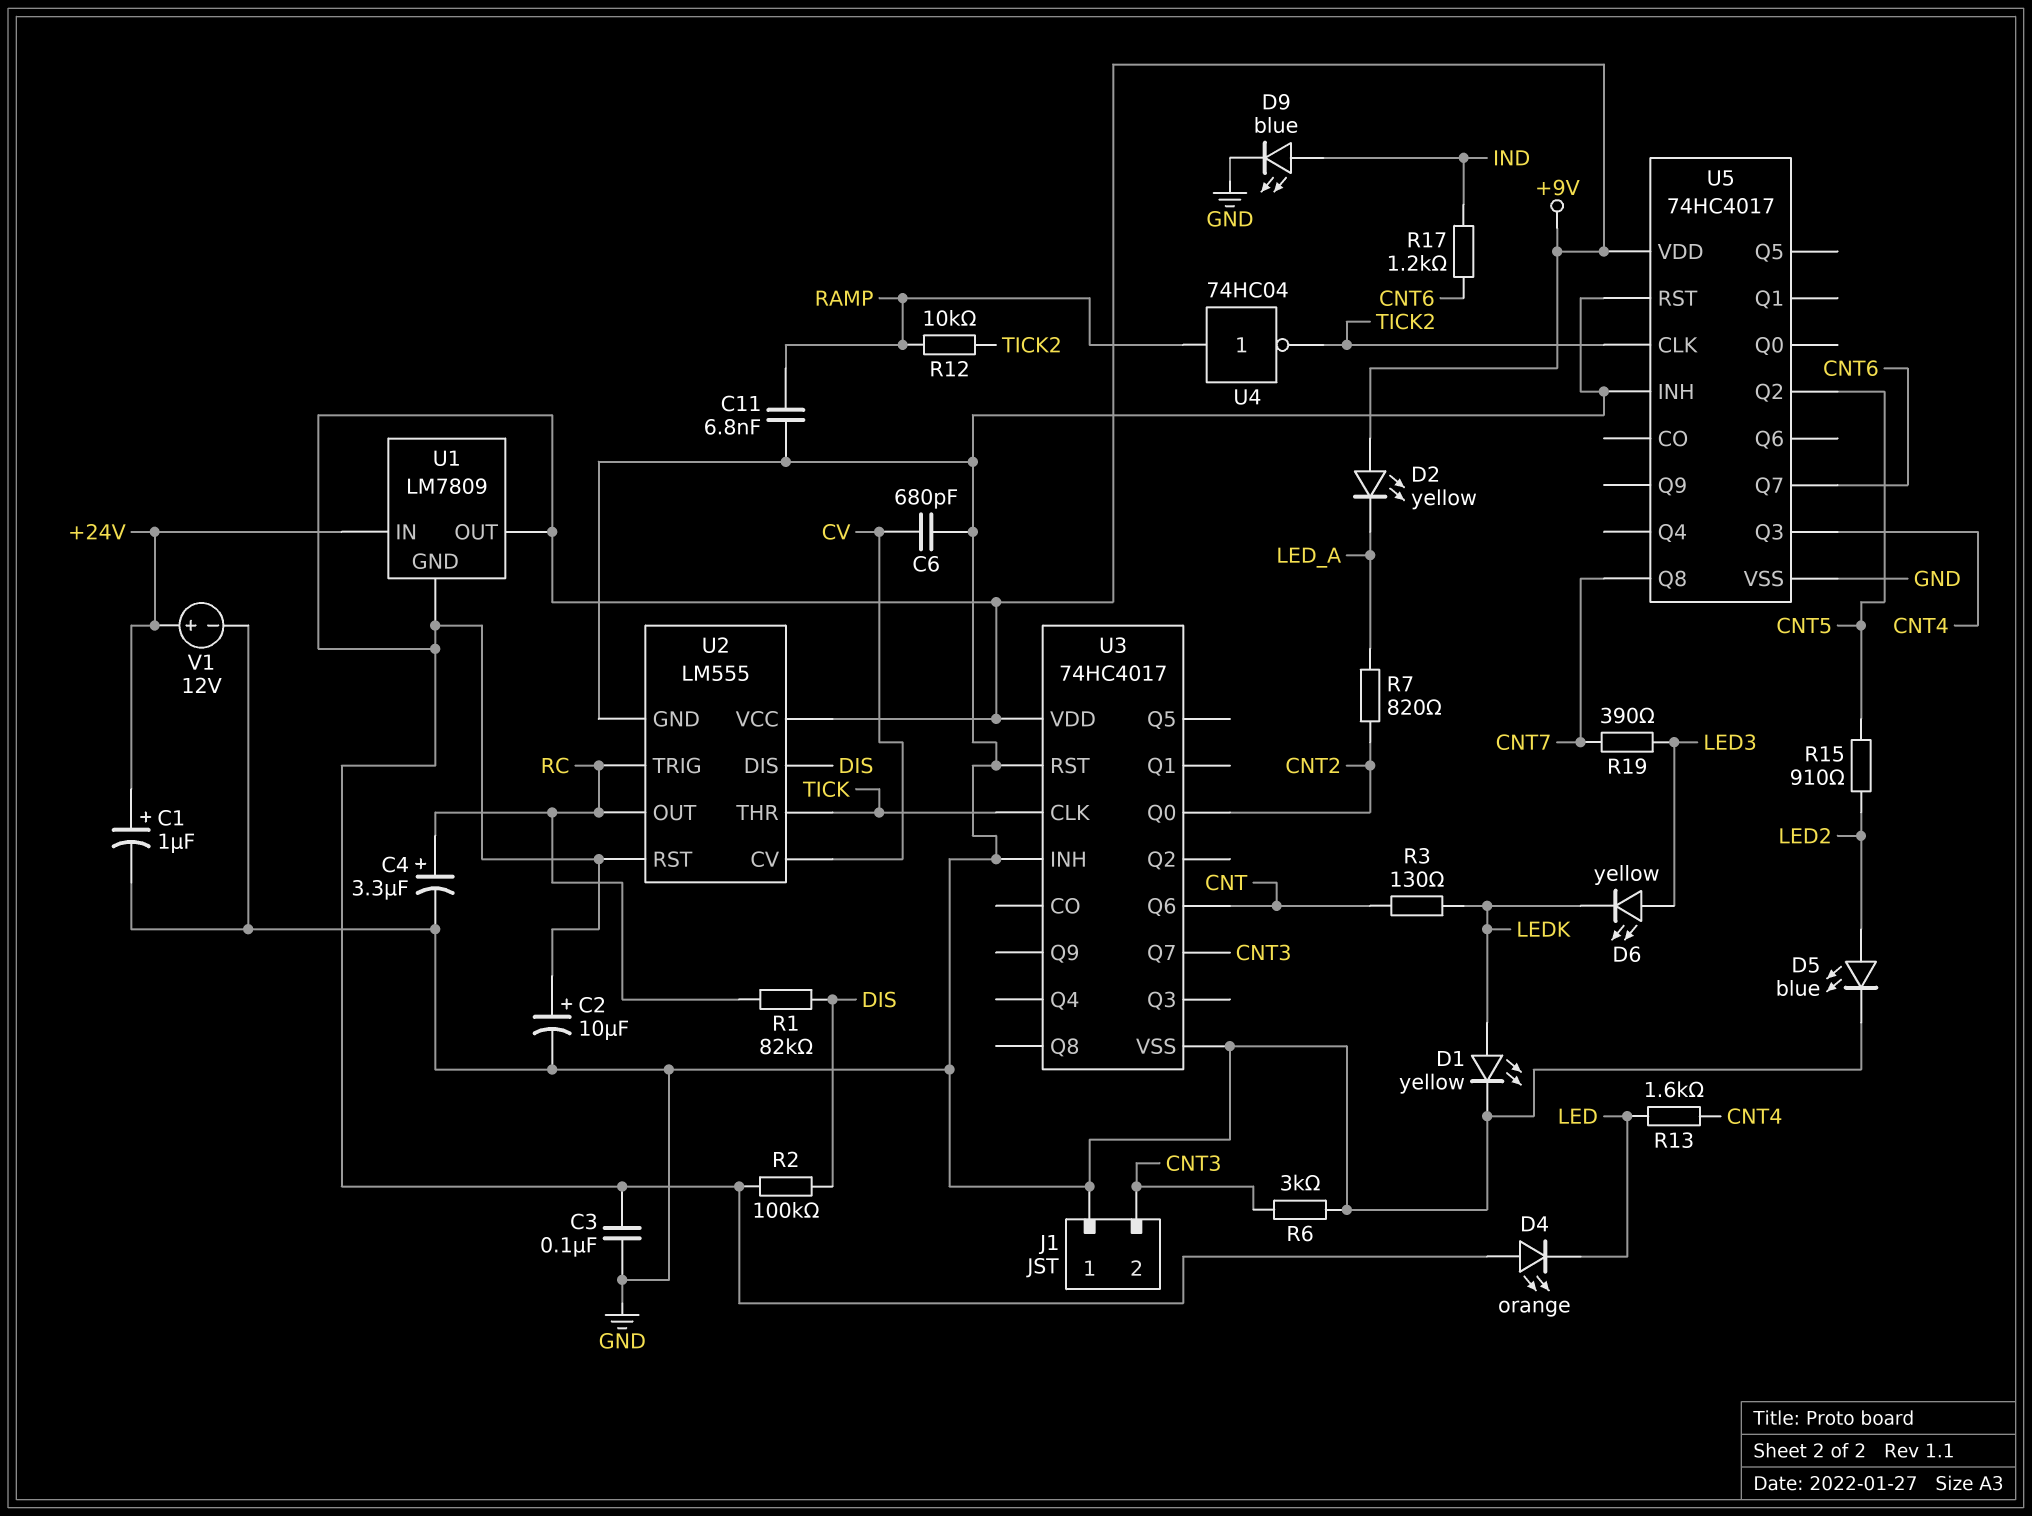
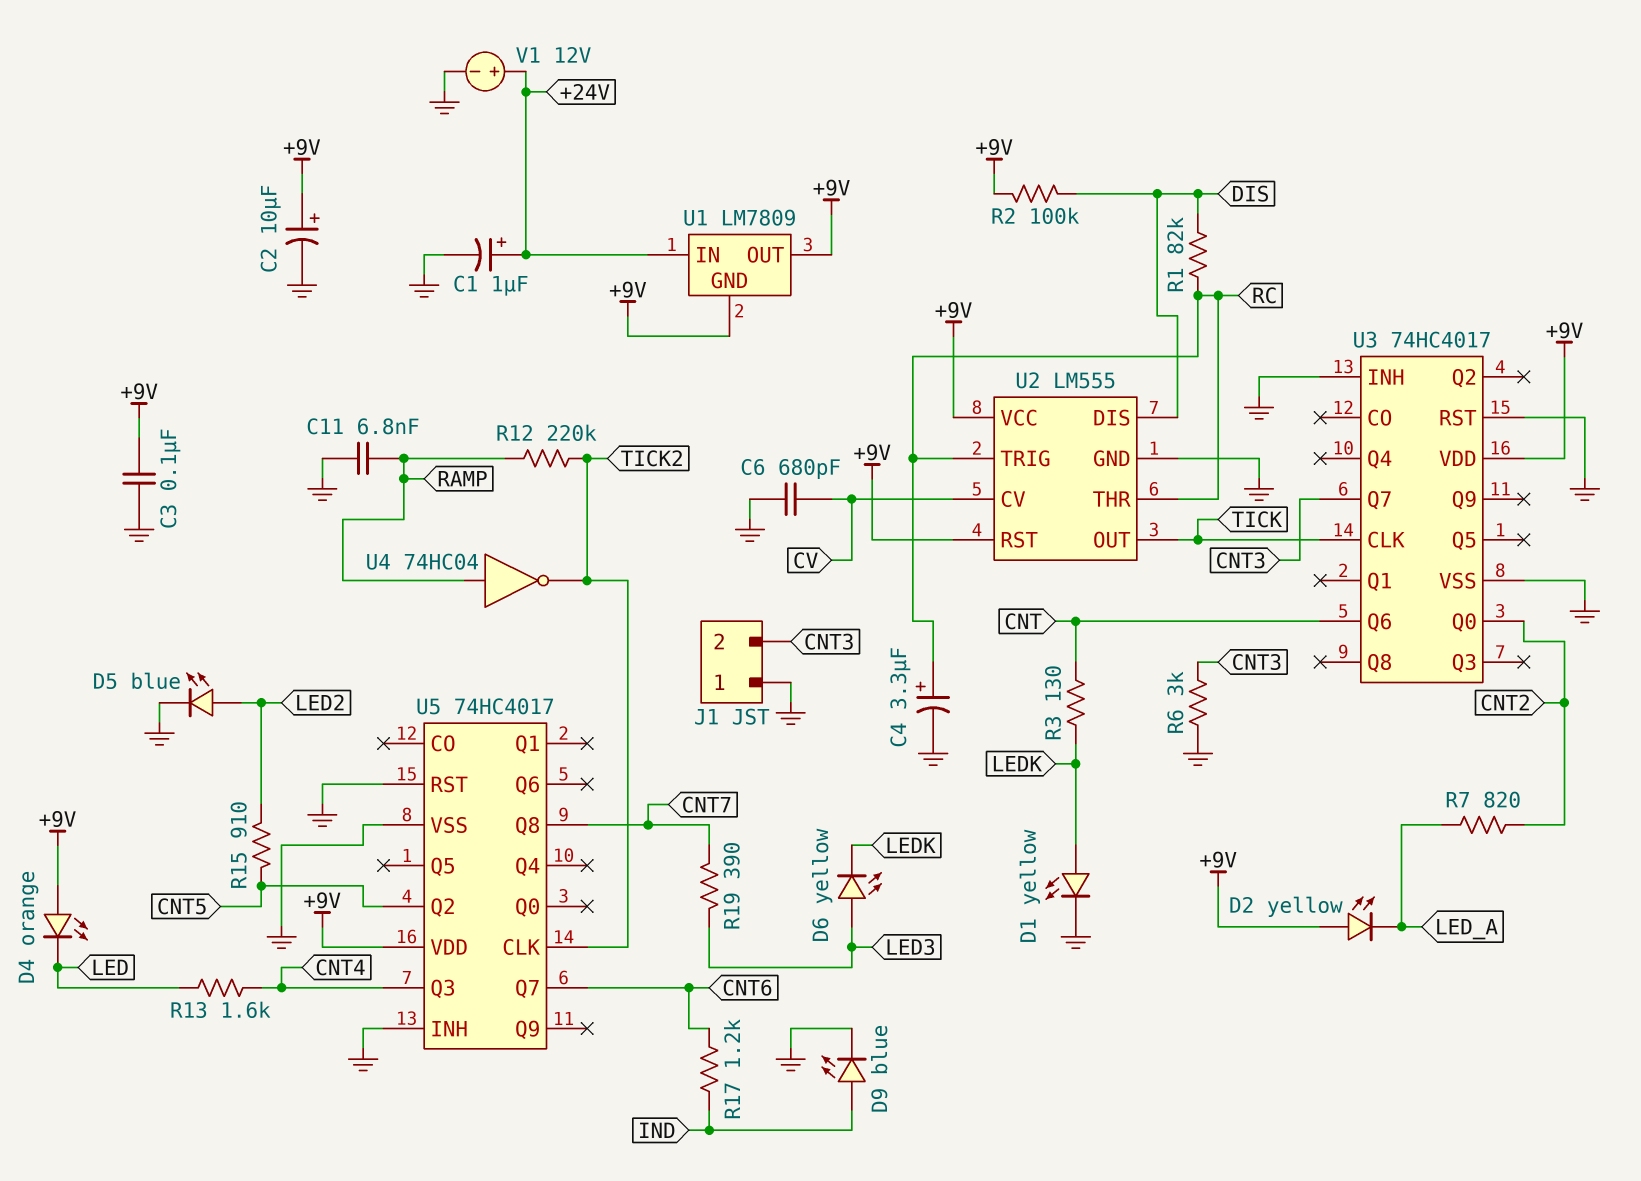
R12: 10k (RAMP, TICK2) -> 220k (RAMP, TICK2)
U2 pin OUT: RC -> TICK
U2 pin THR: TICK -> RC

